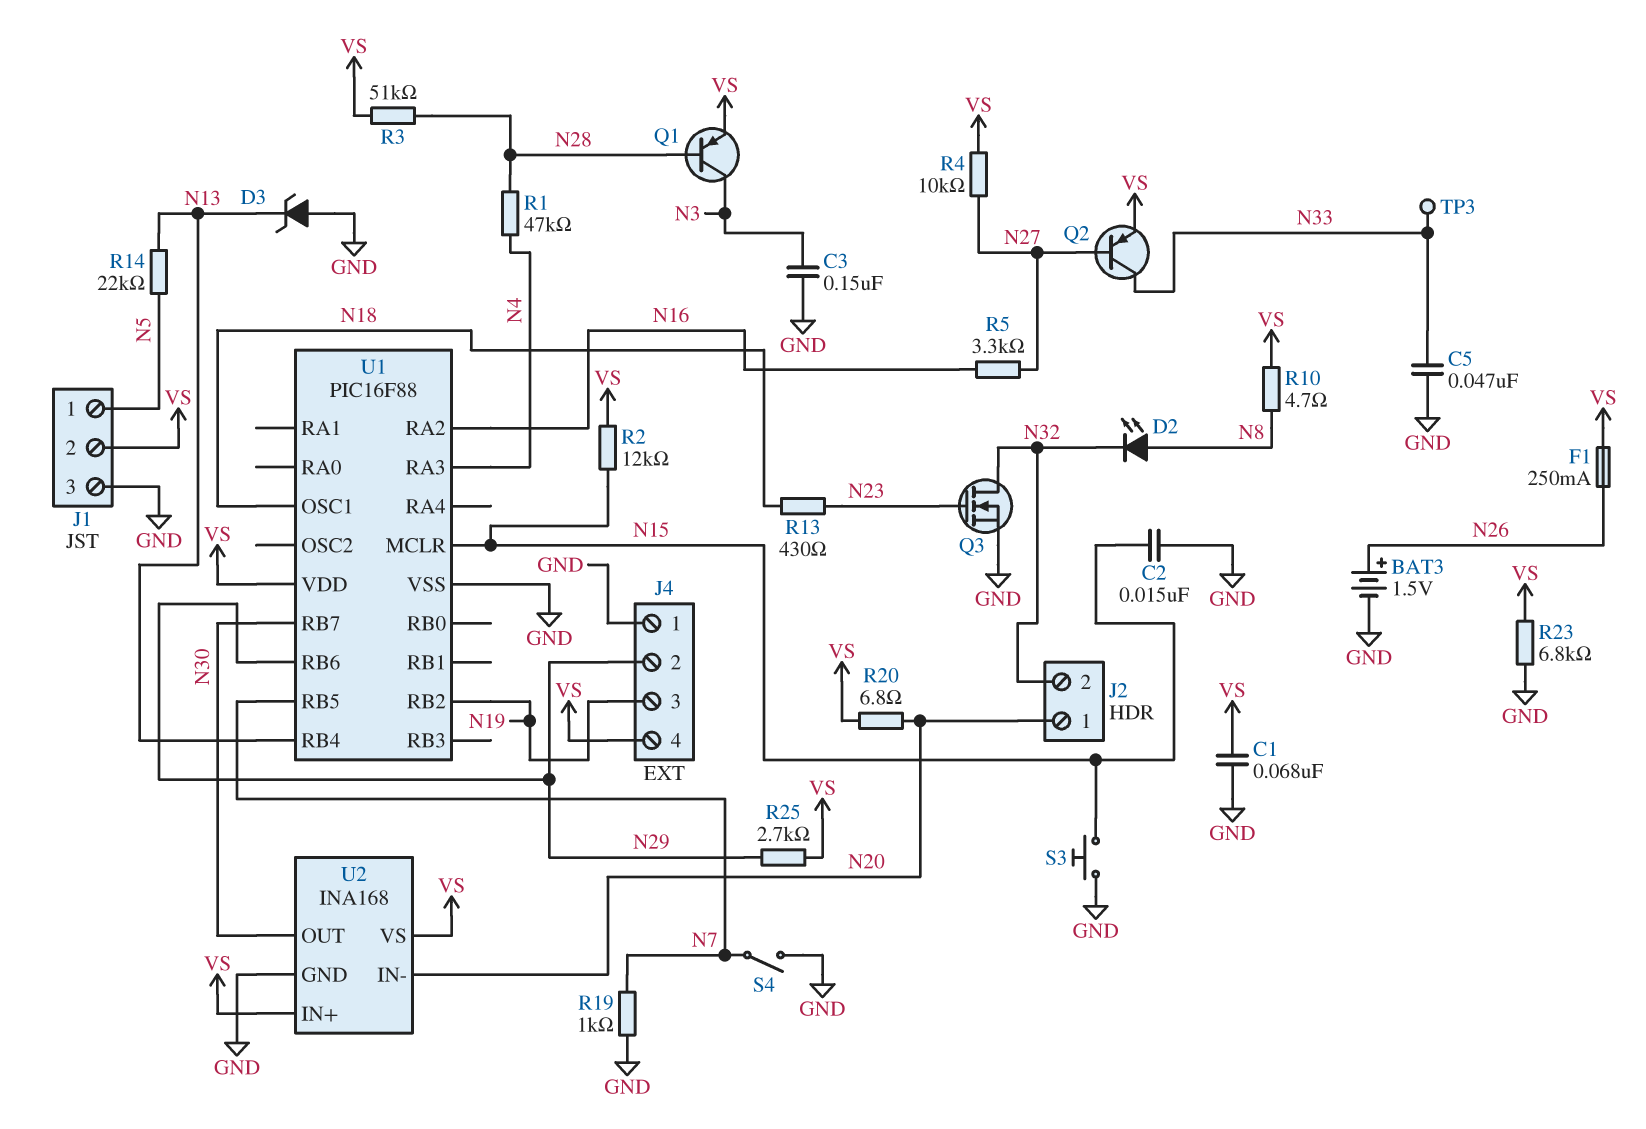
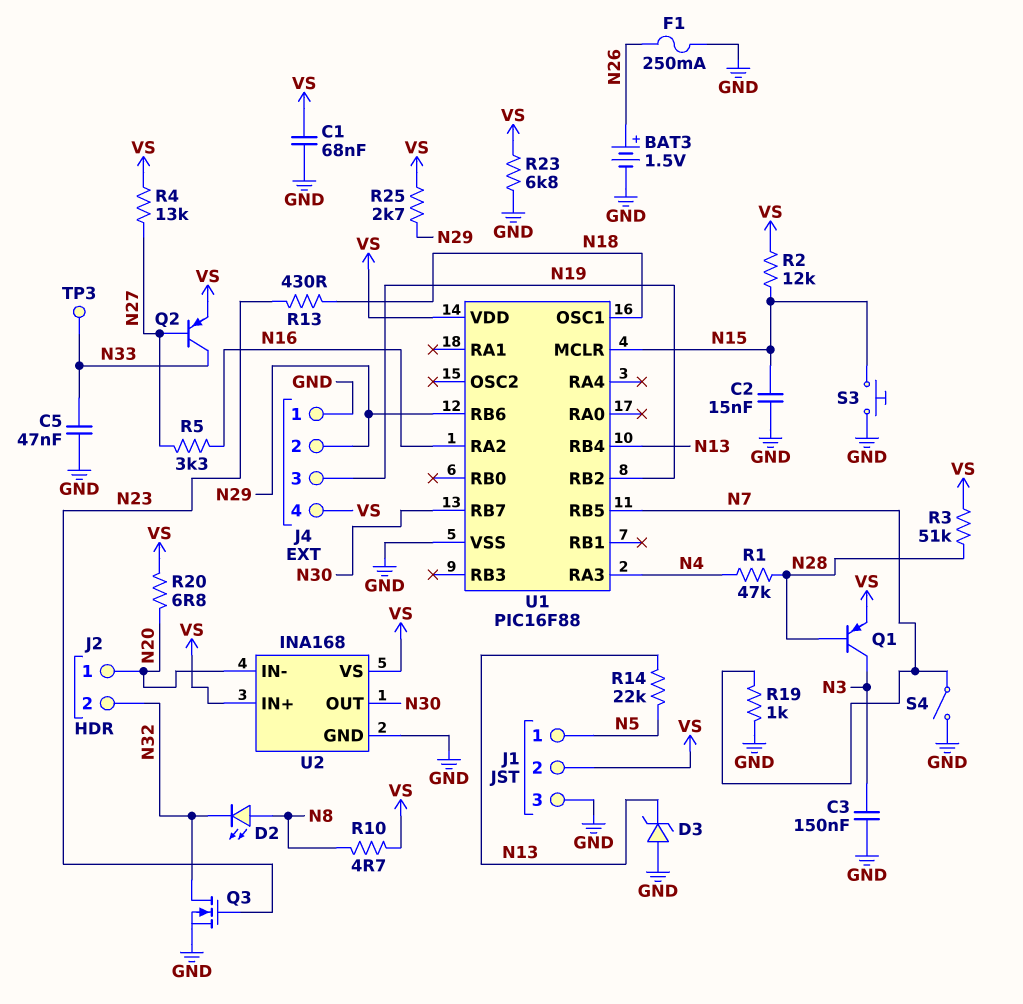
F1: 250mA (N26, VS) -> 250mA (GND, N26)
R4: 10k (N27, VS) -> 13k (N27, VS)

